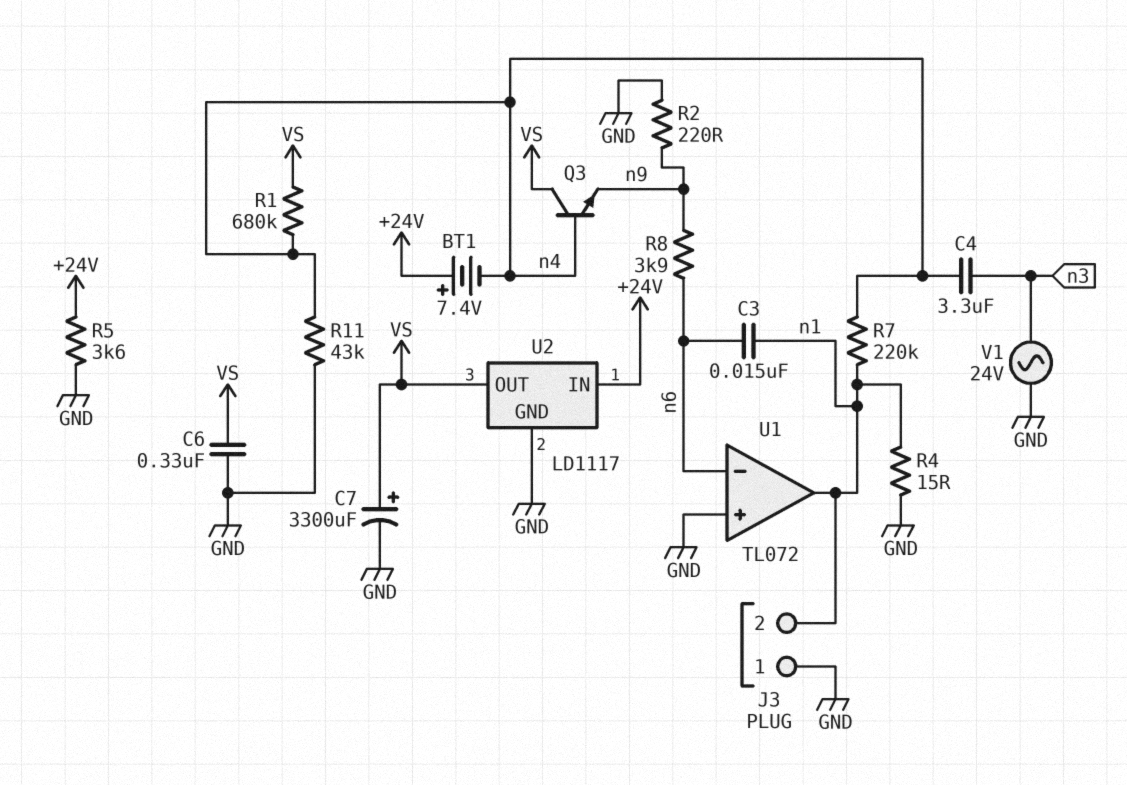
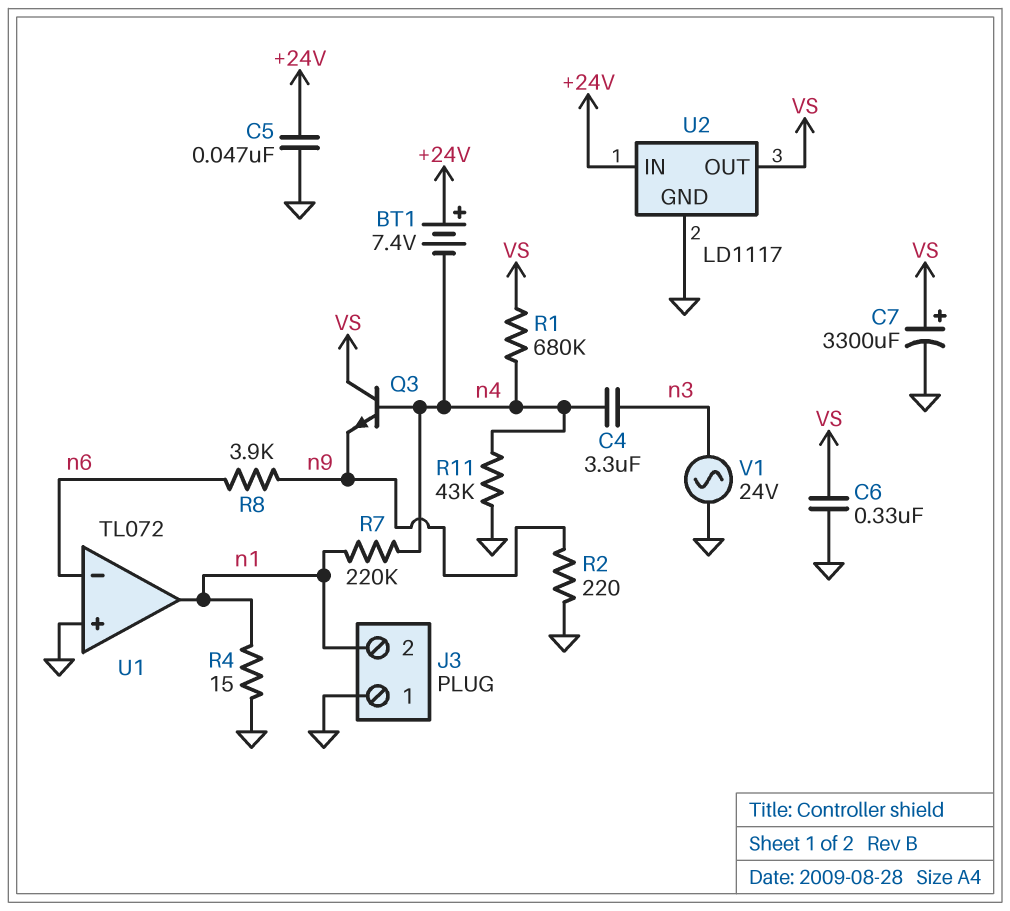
C3: 15nF (n1, n6) -> none
C5: none -> 47nF (+24V, GND)
R5: 3.6k (+24V, GND) -> none

